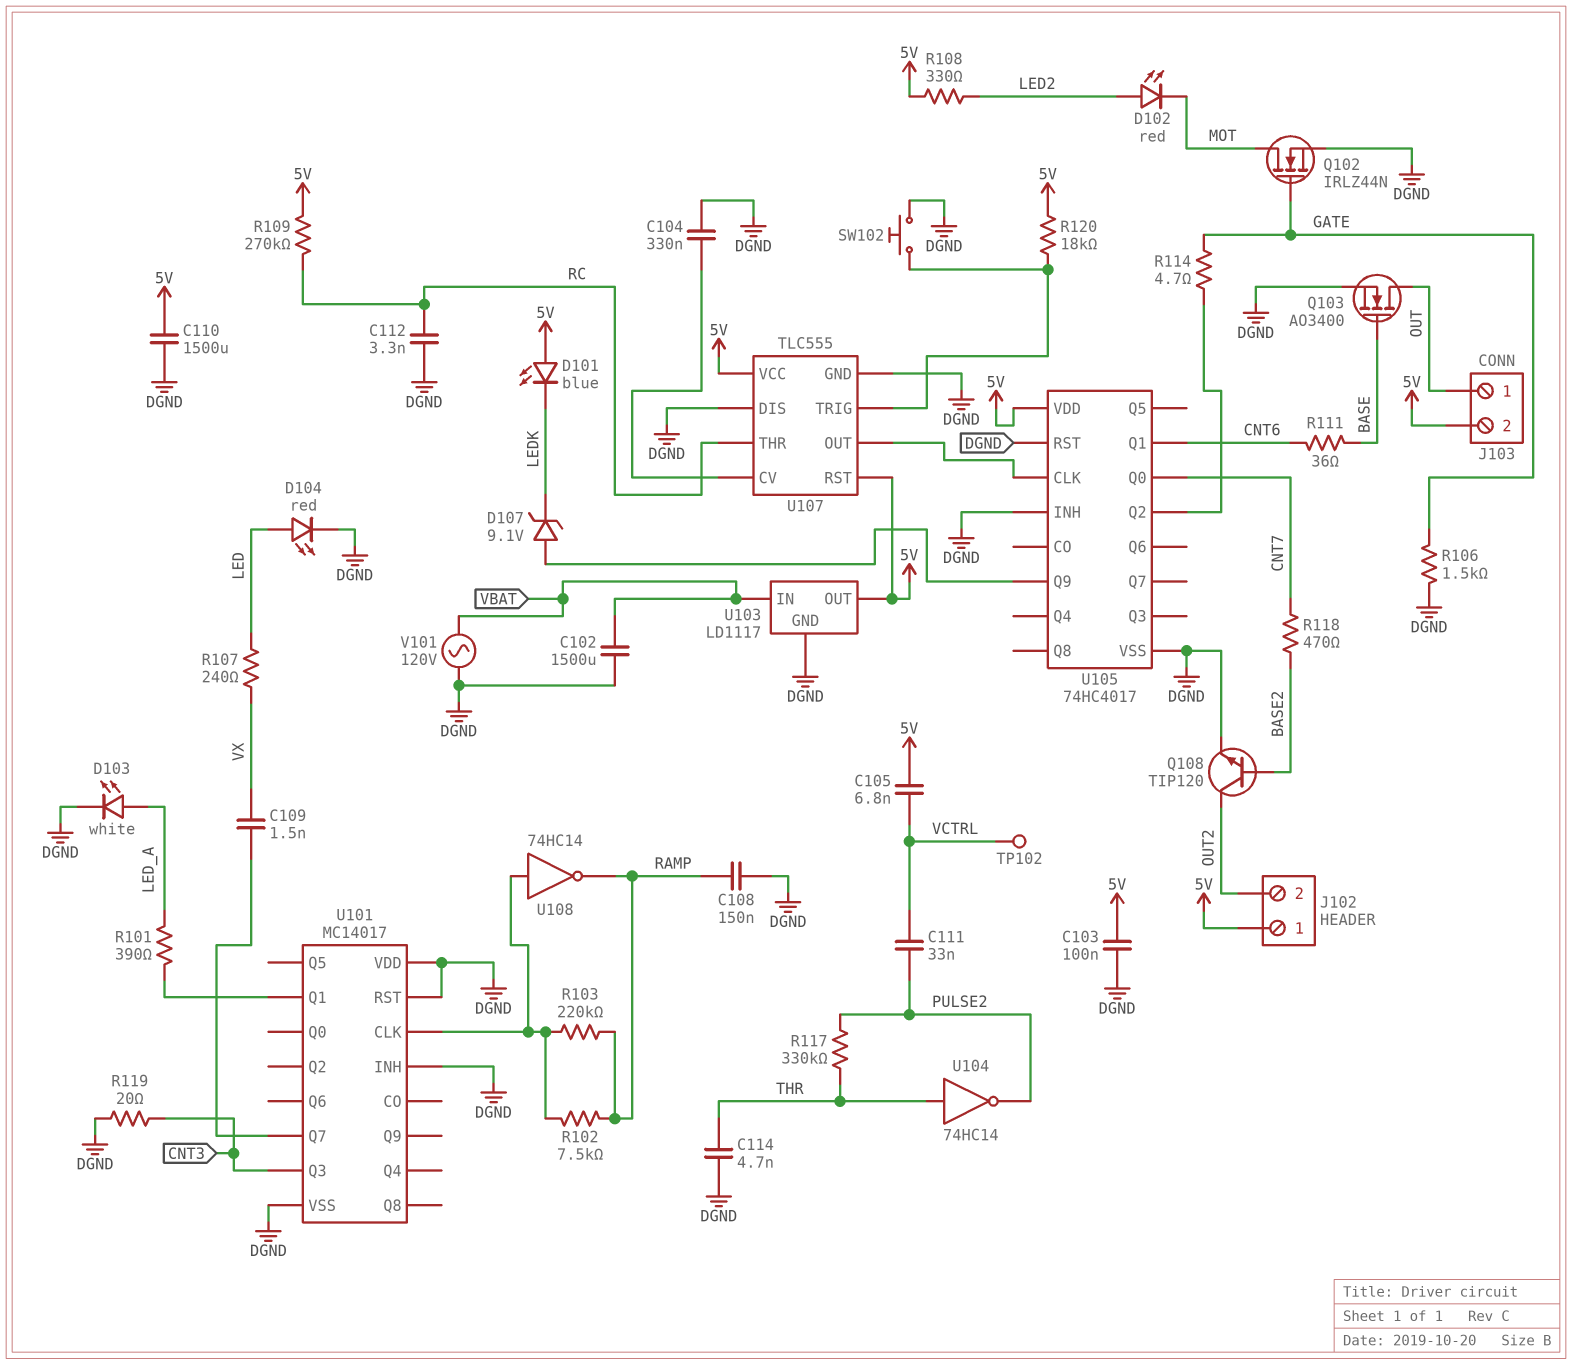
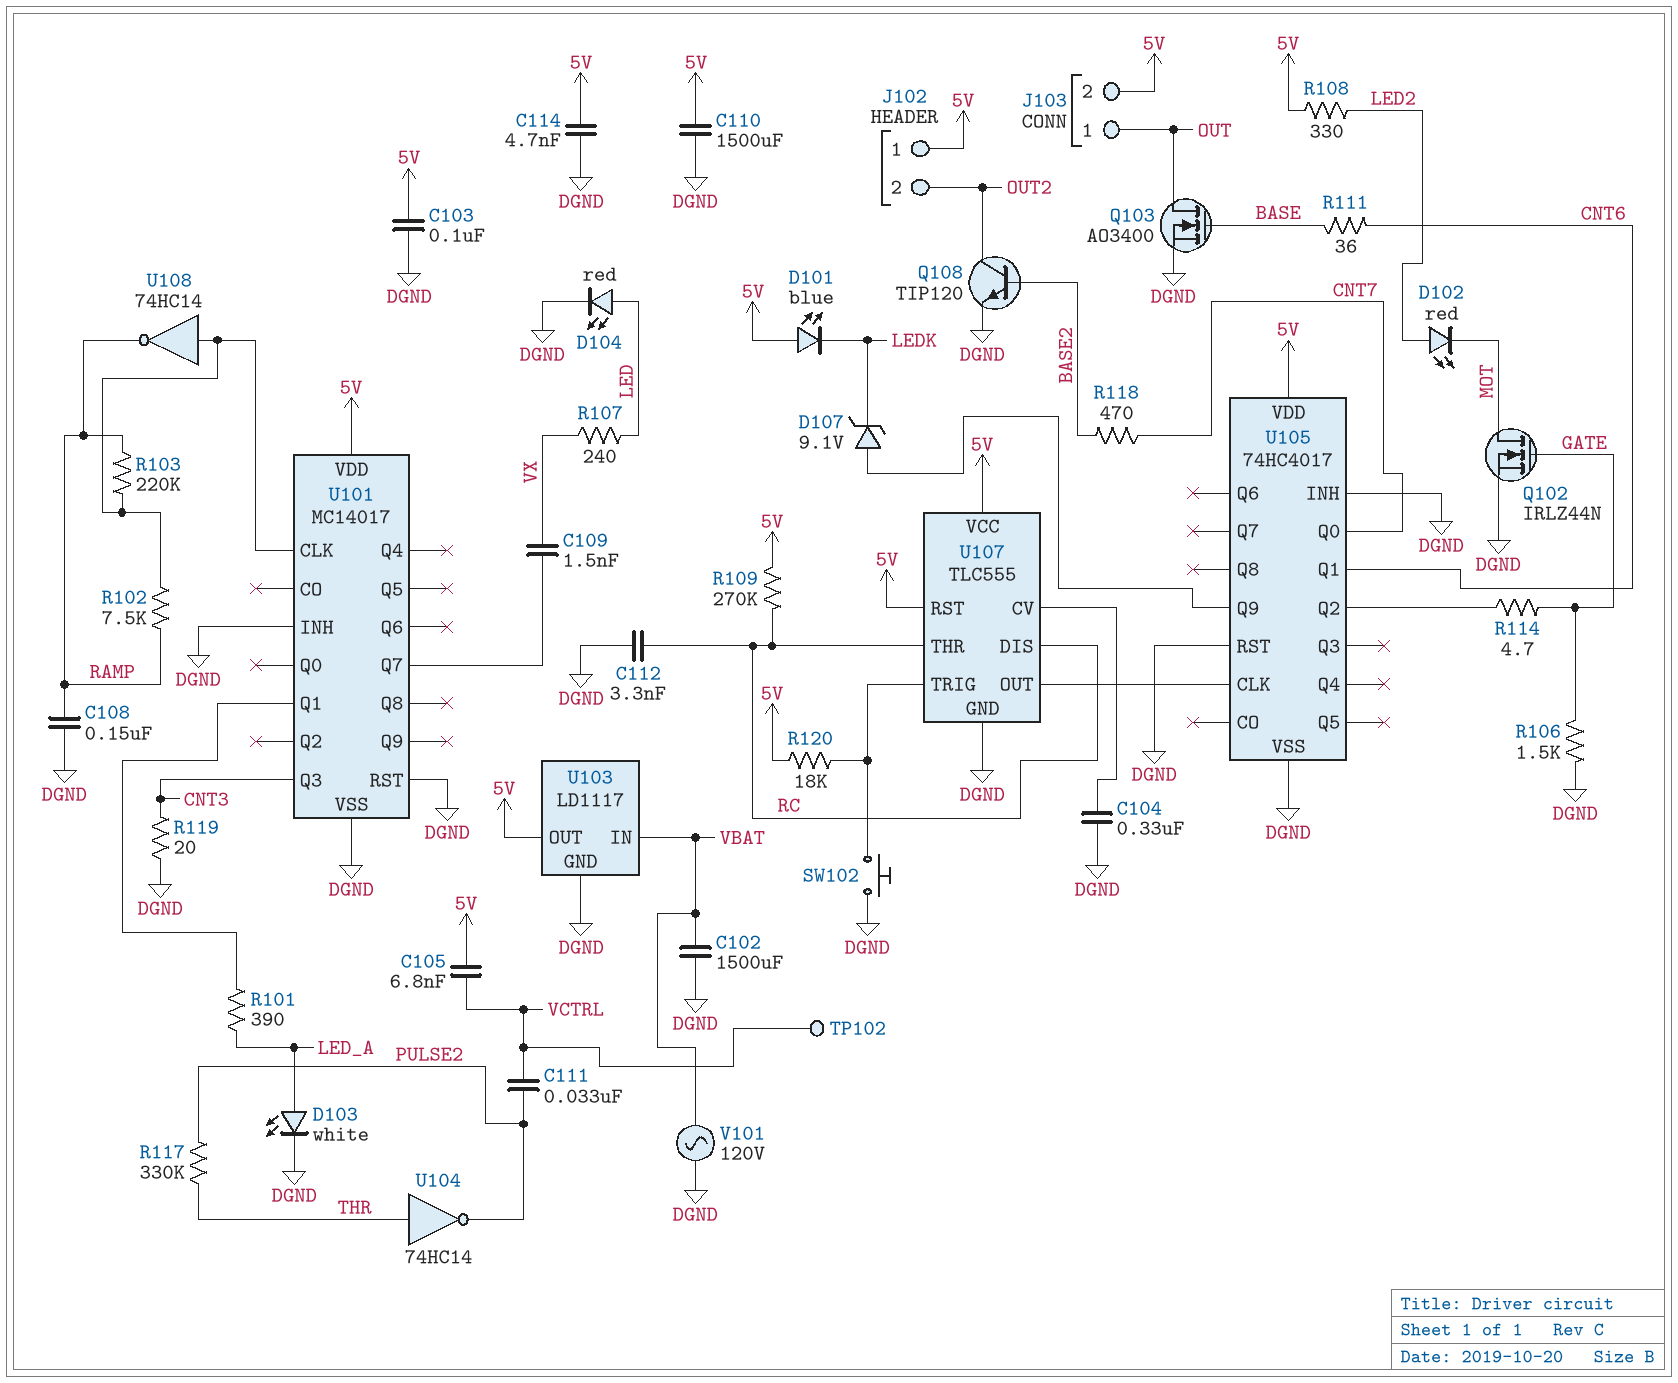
C114: 4.7nF (DGND, THR) -> 4.7nF (5V, DGND)
U101 pin VDD: DGND -> 5V
U107 pin DIS: DGND -> RC

